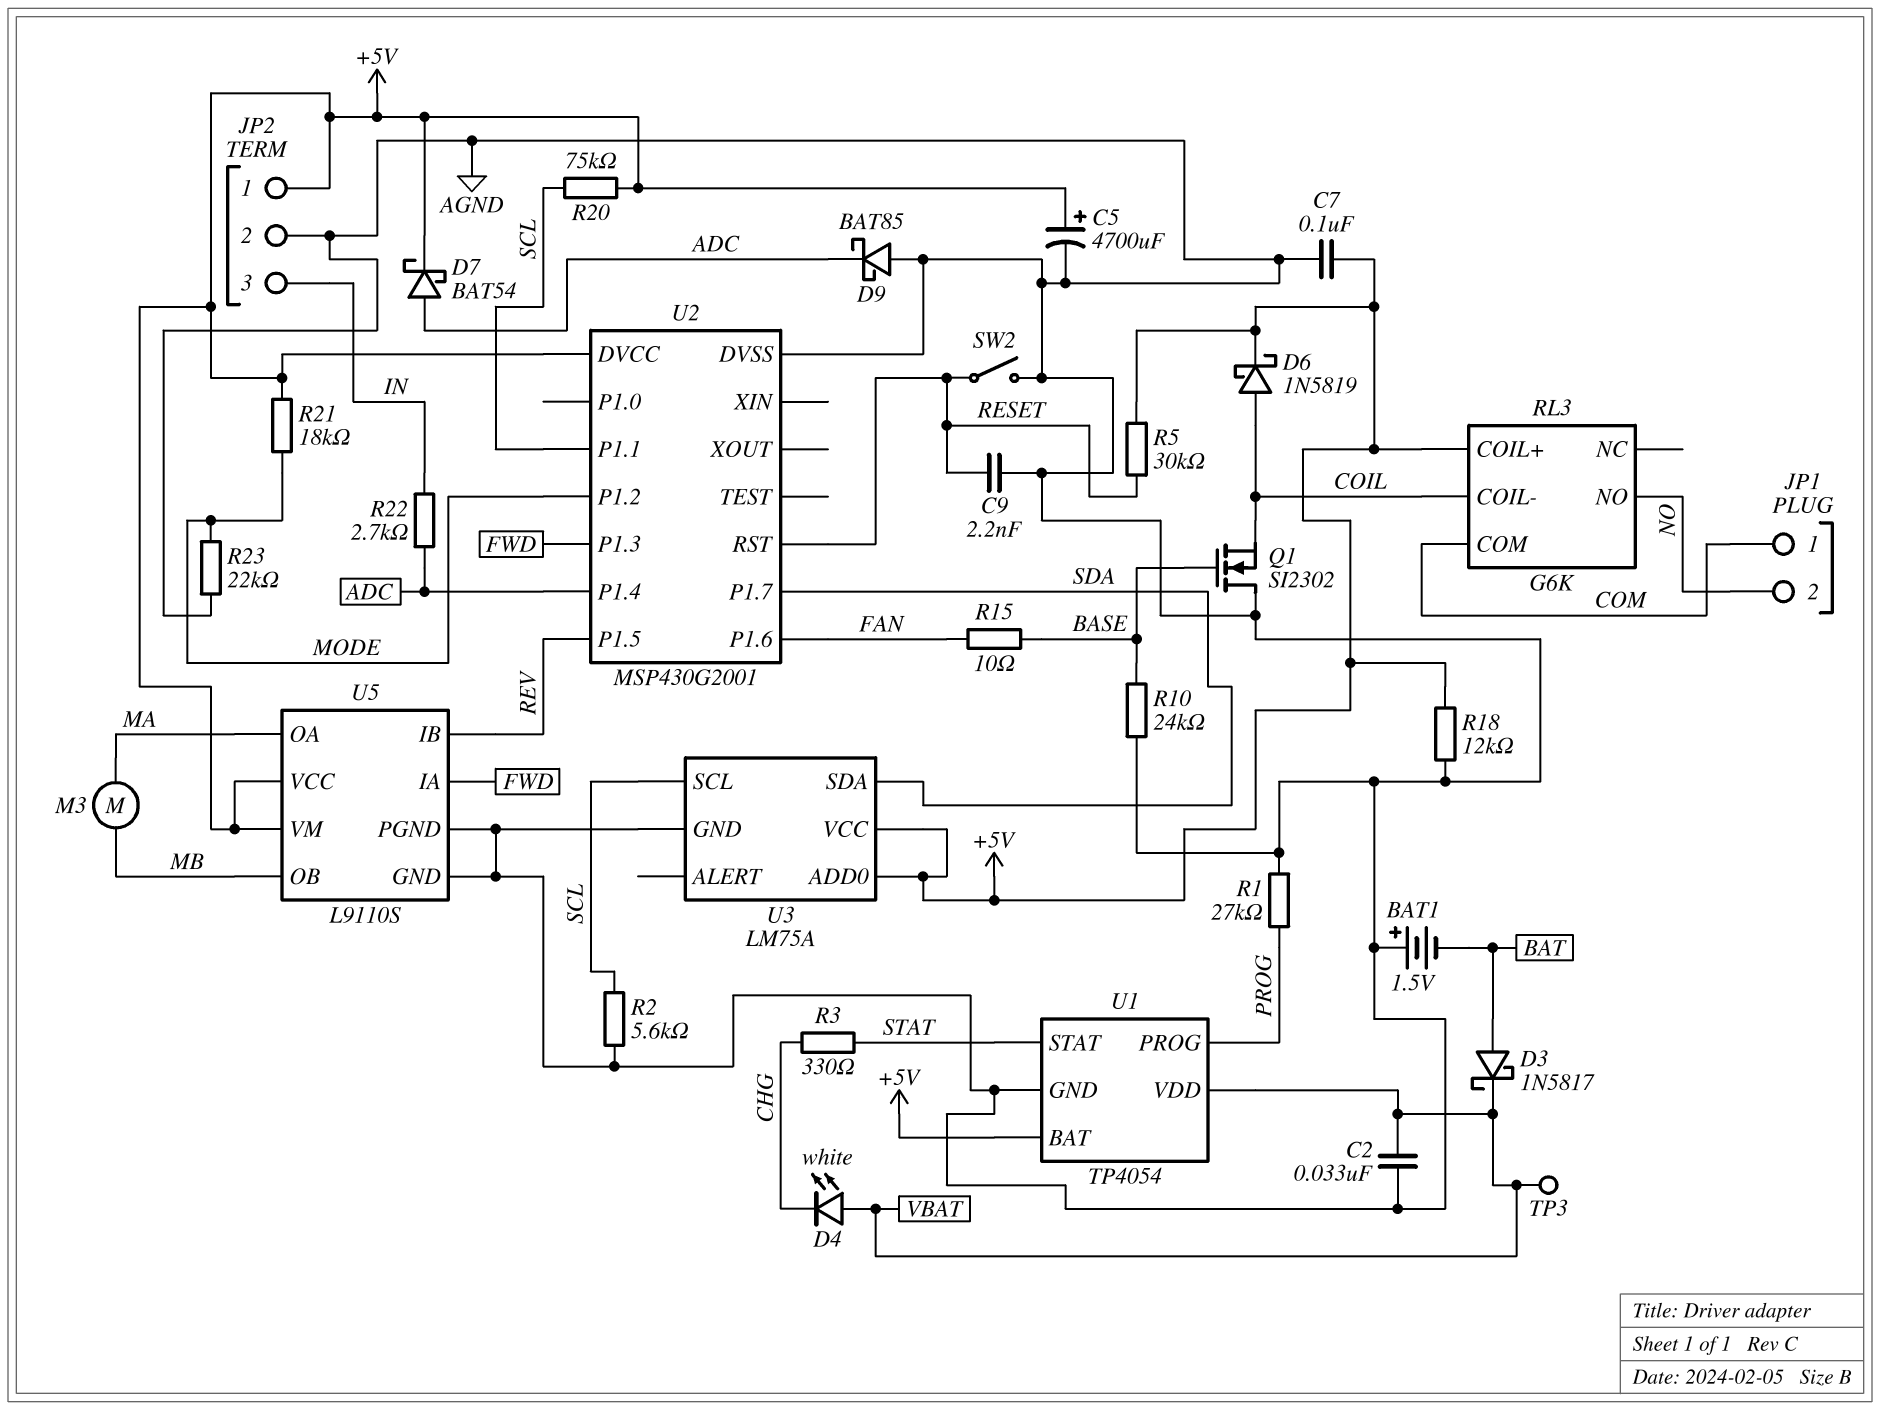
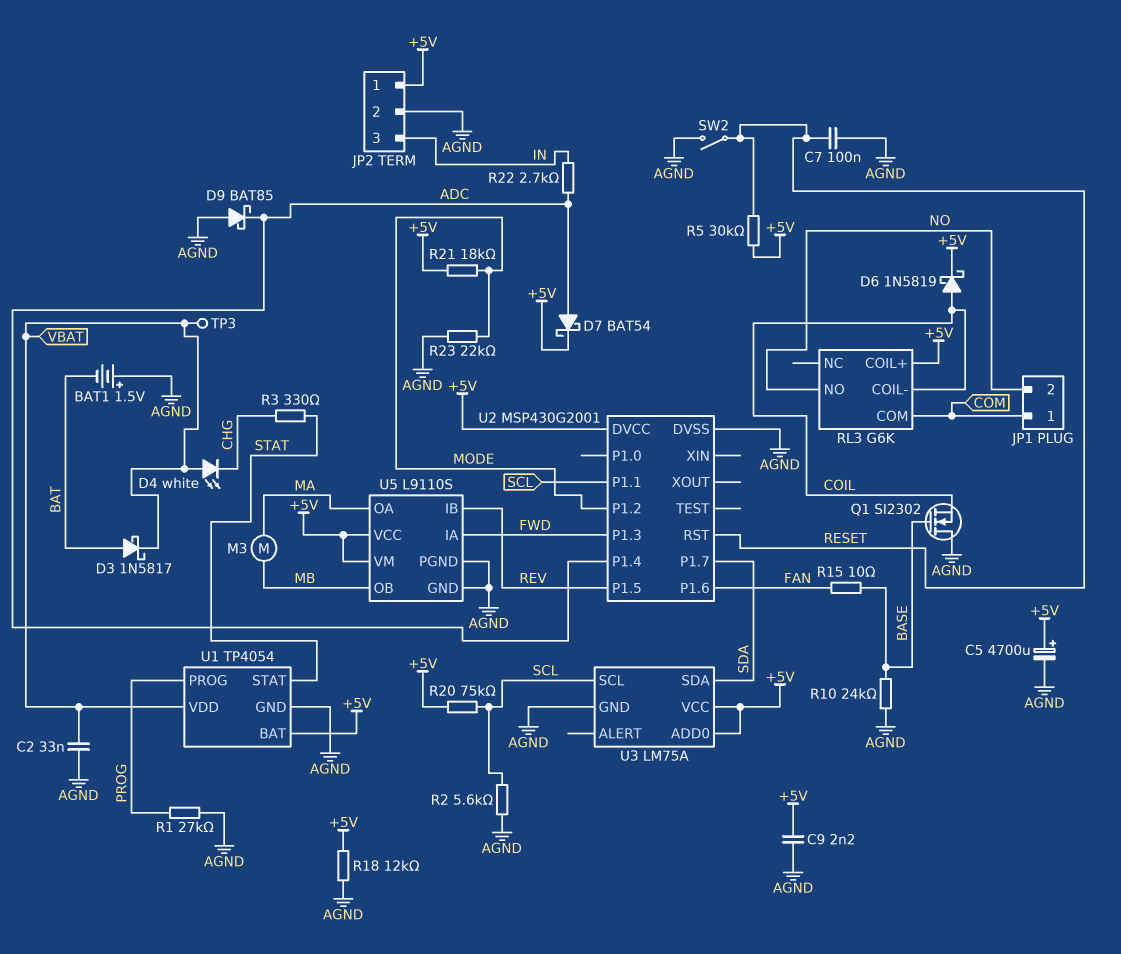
C7: 100nF (+5V, AGND) -> 100nF (AGND, RESET)
C9: 2.2nF (AGND, RESET) -> 2.2nF (+5V, AGND)

